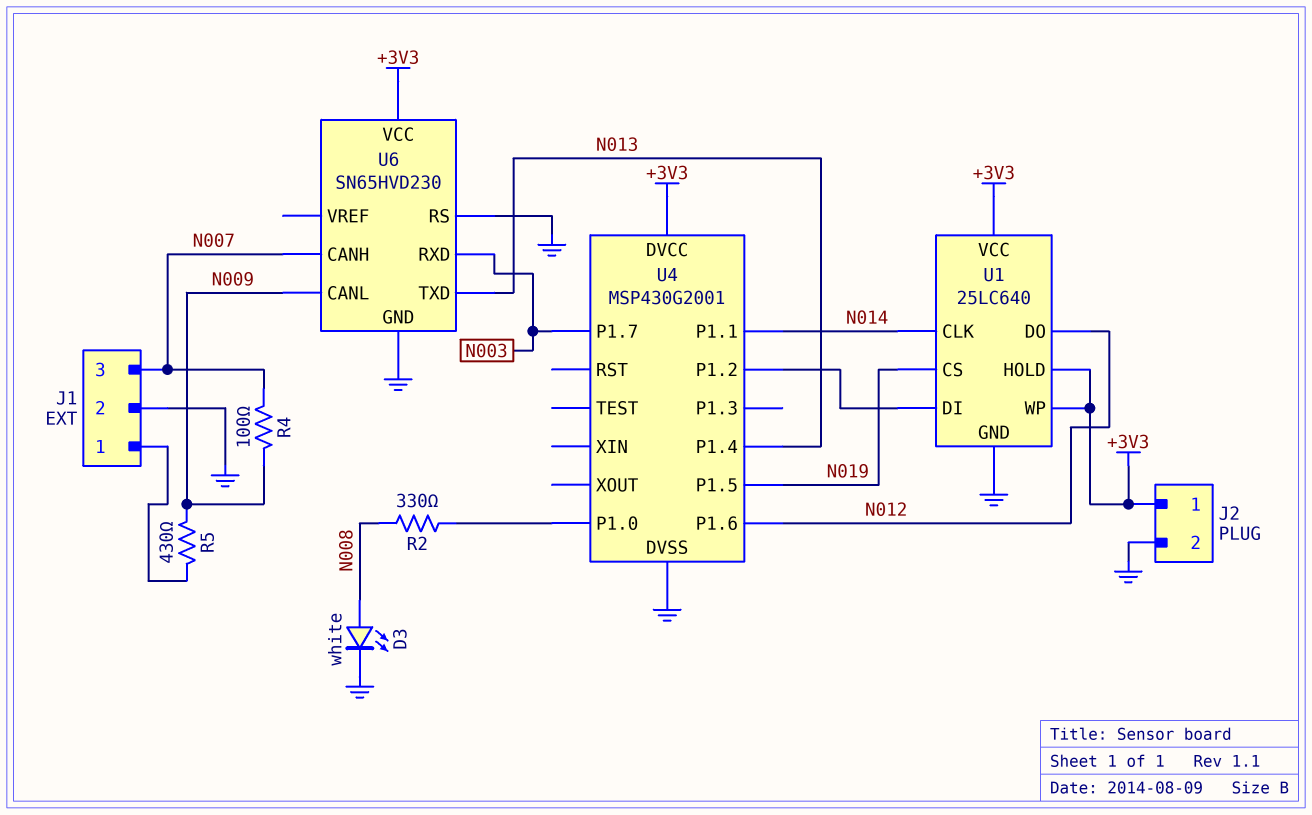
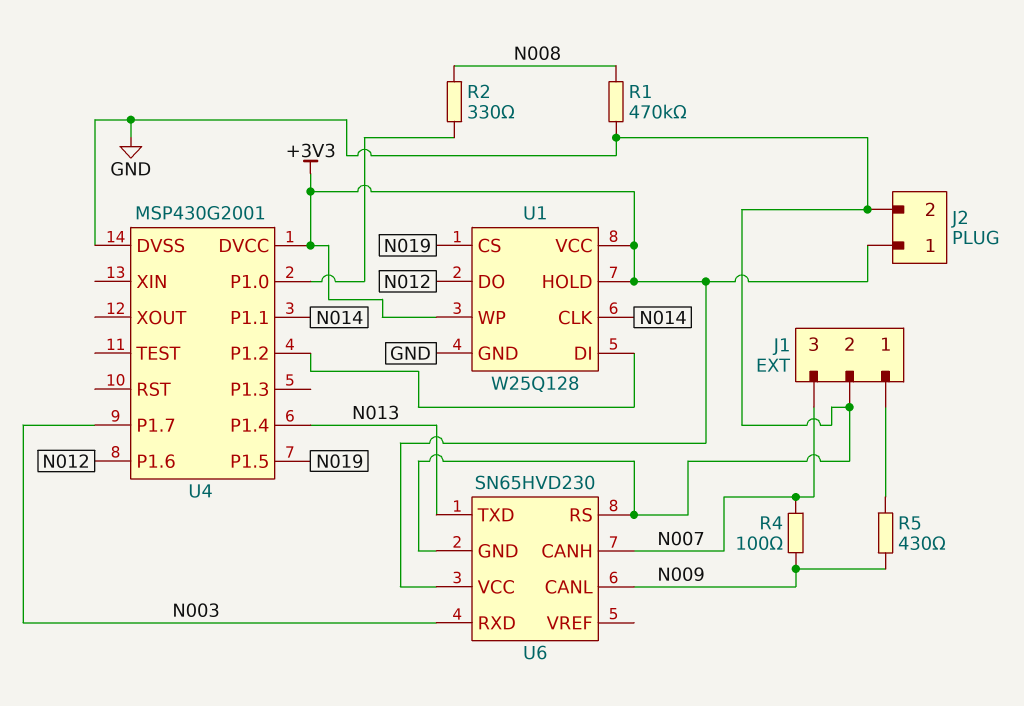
D3: LED white (A N008, K GND) -> none
R1: none -> 470k (GND, N008)
U1: 25LC640 -> W25Q128

